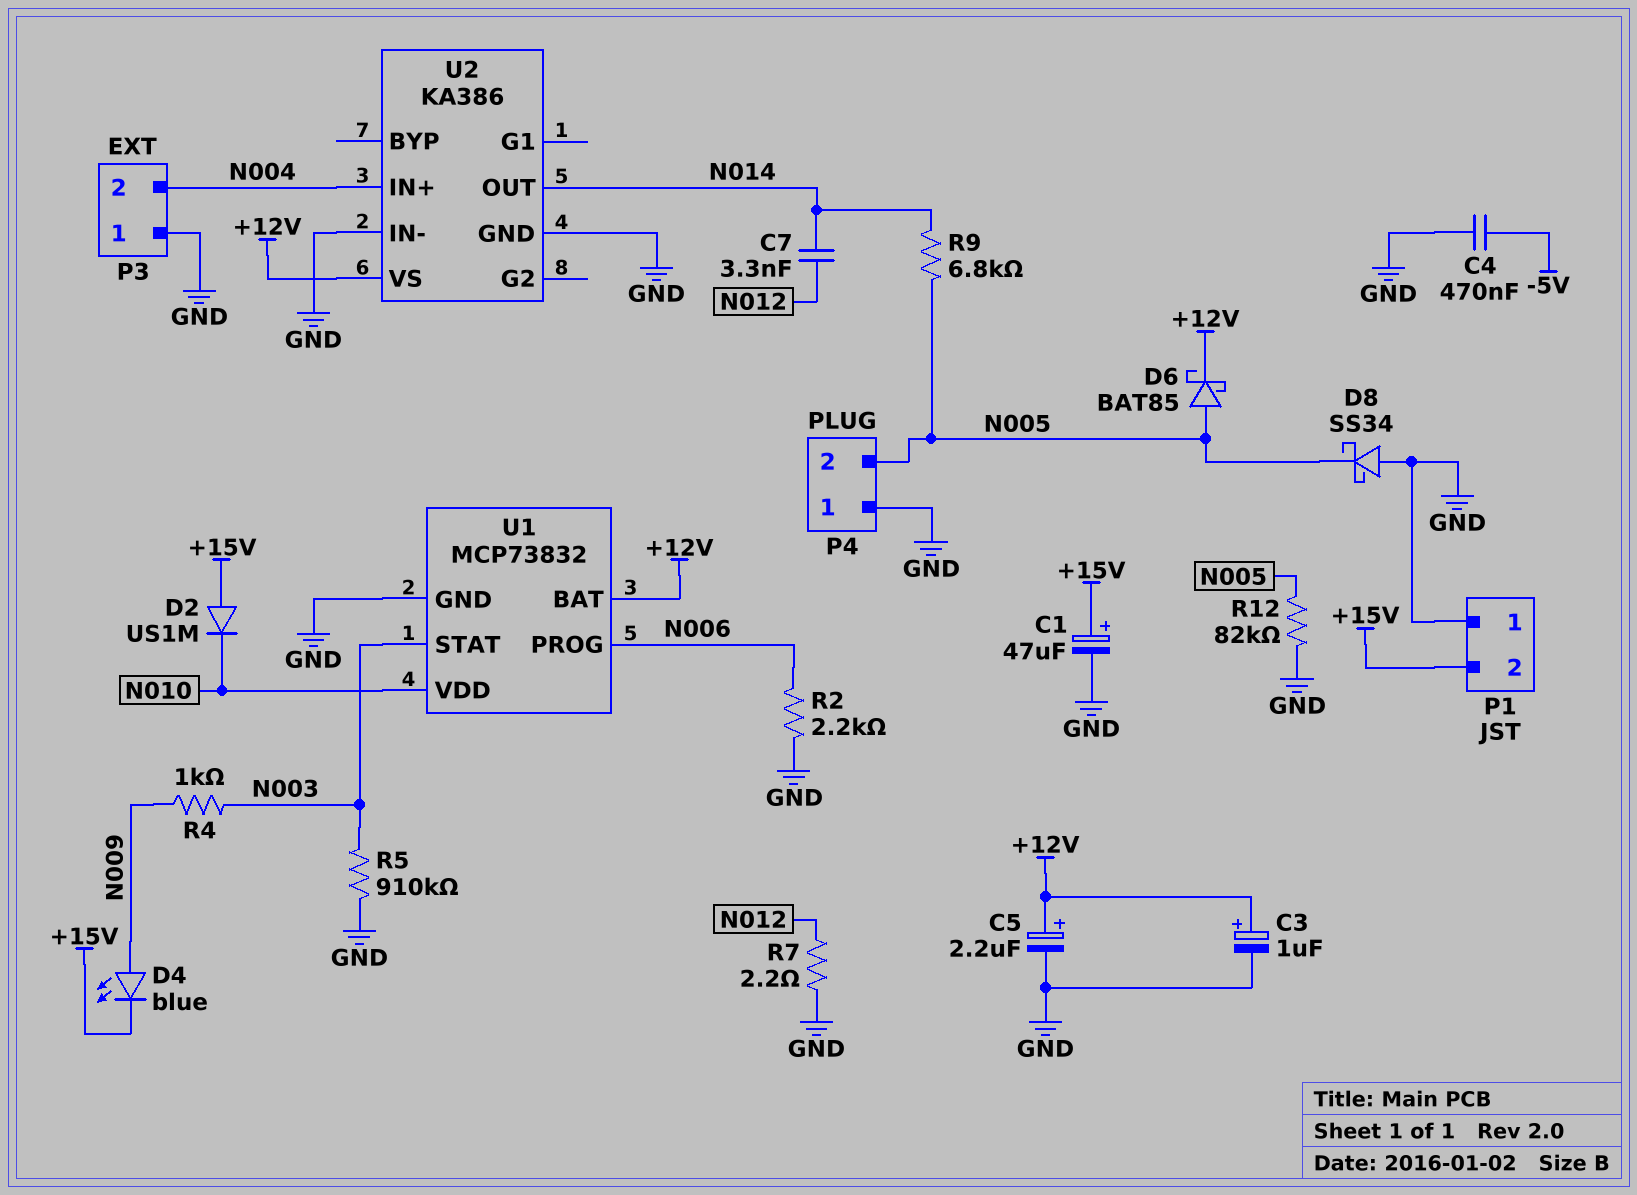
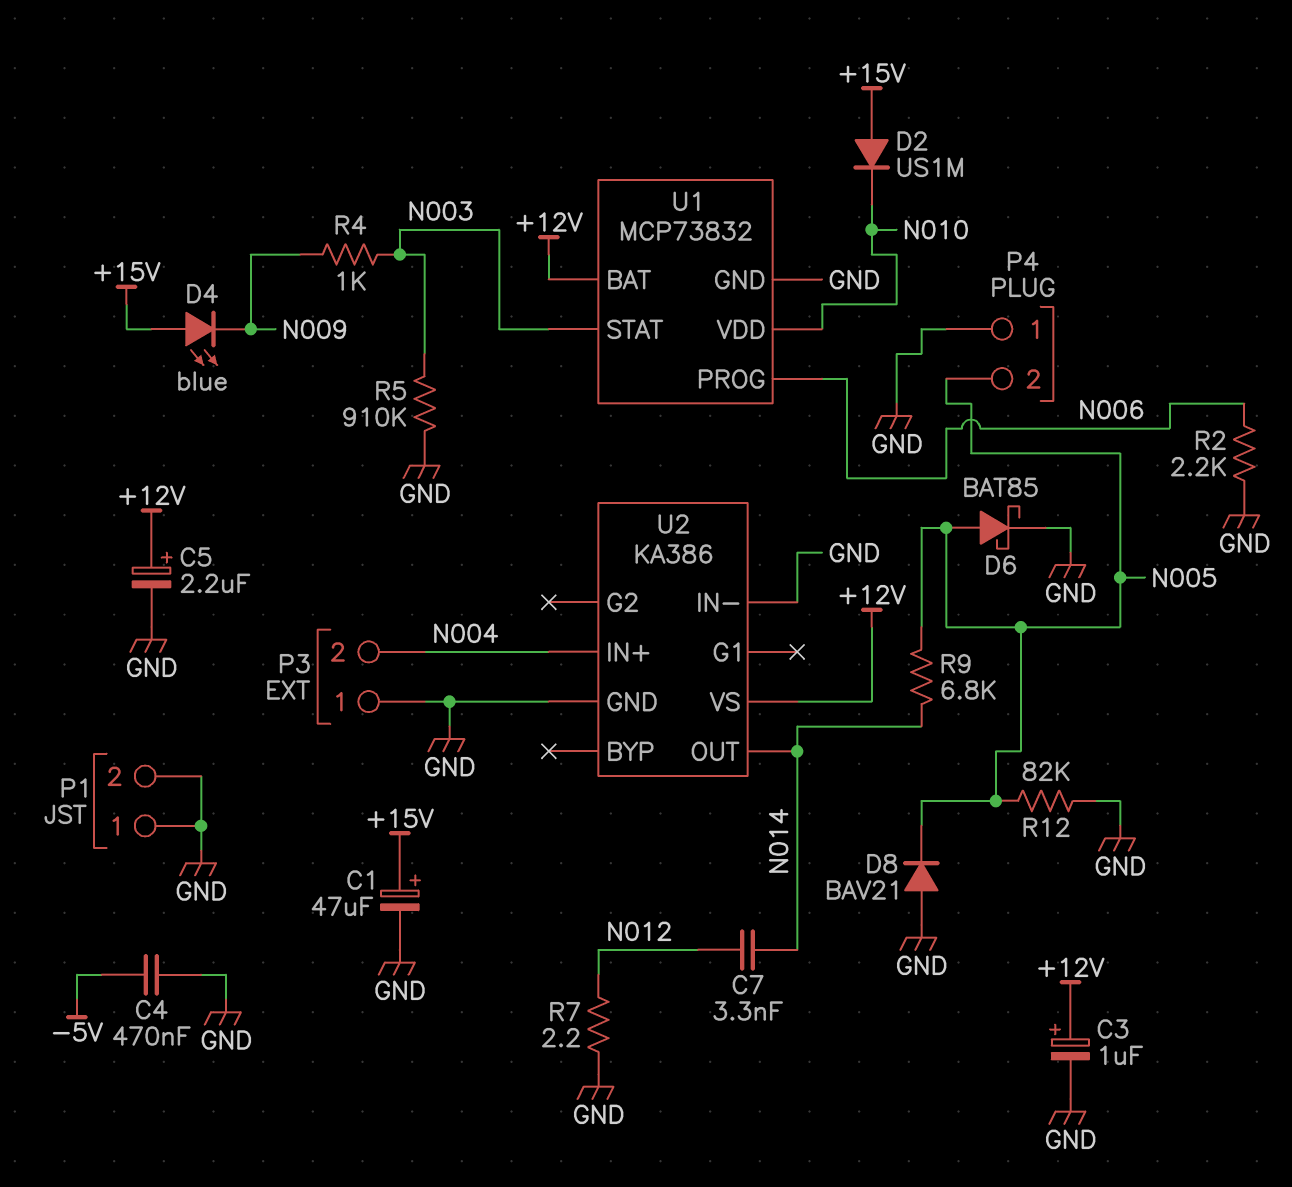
D4: LED blue (A N009, K +15V) -> LED blue (A +15V, K N009)
D6: schottky BAT85 (A N005, K +12V) -> schottky BAT85 (A N005, K GND)
D8: schottky SS34 (A GND, K N005) -> diode BAV21 (A GND, K N005)
P1 pin 2: +15V -> GND

